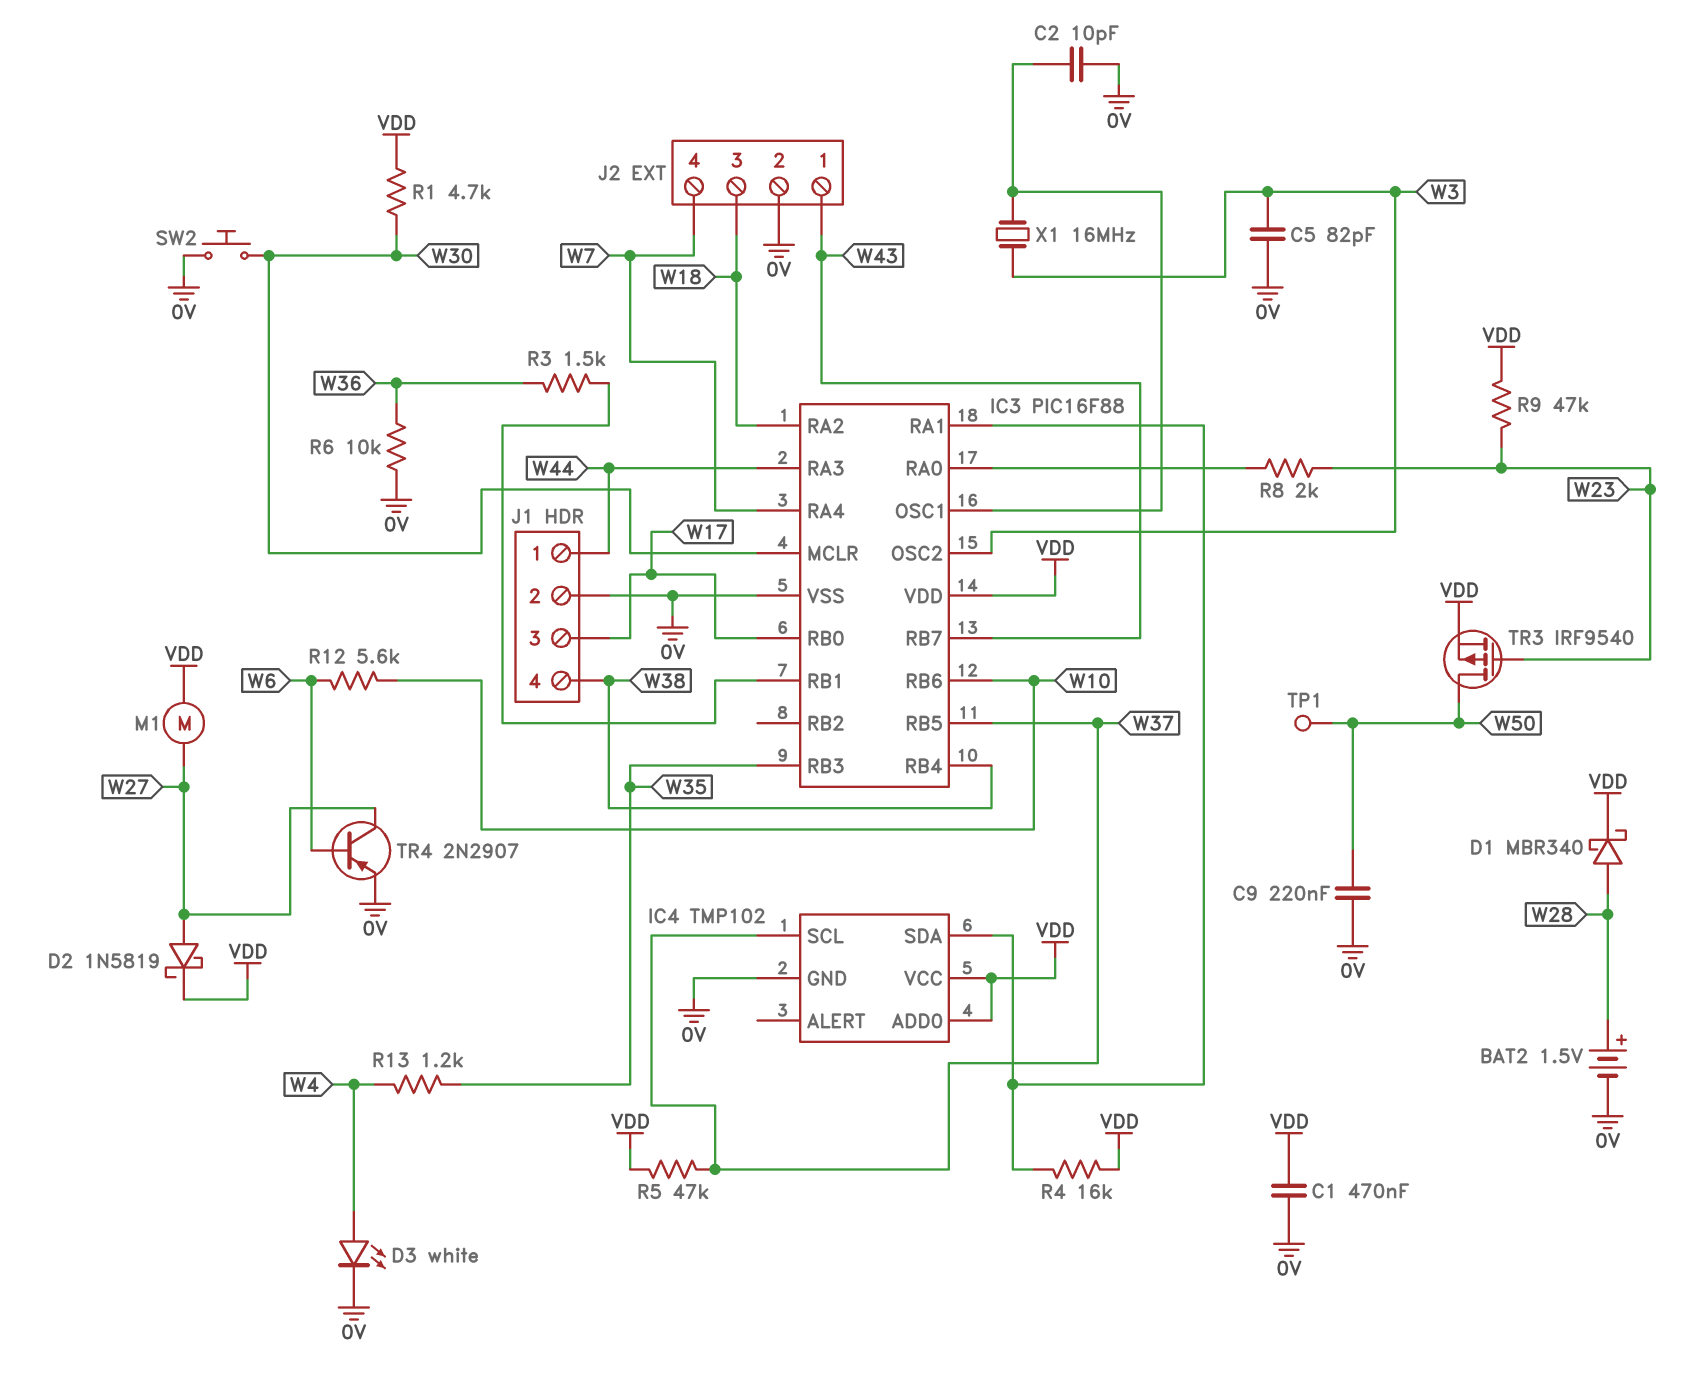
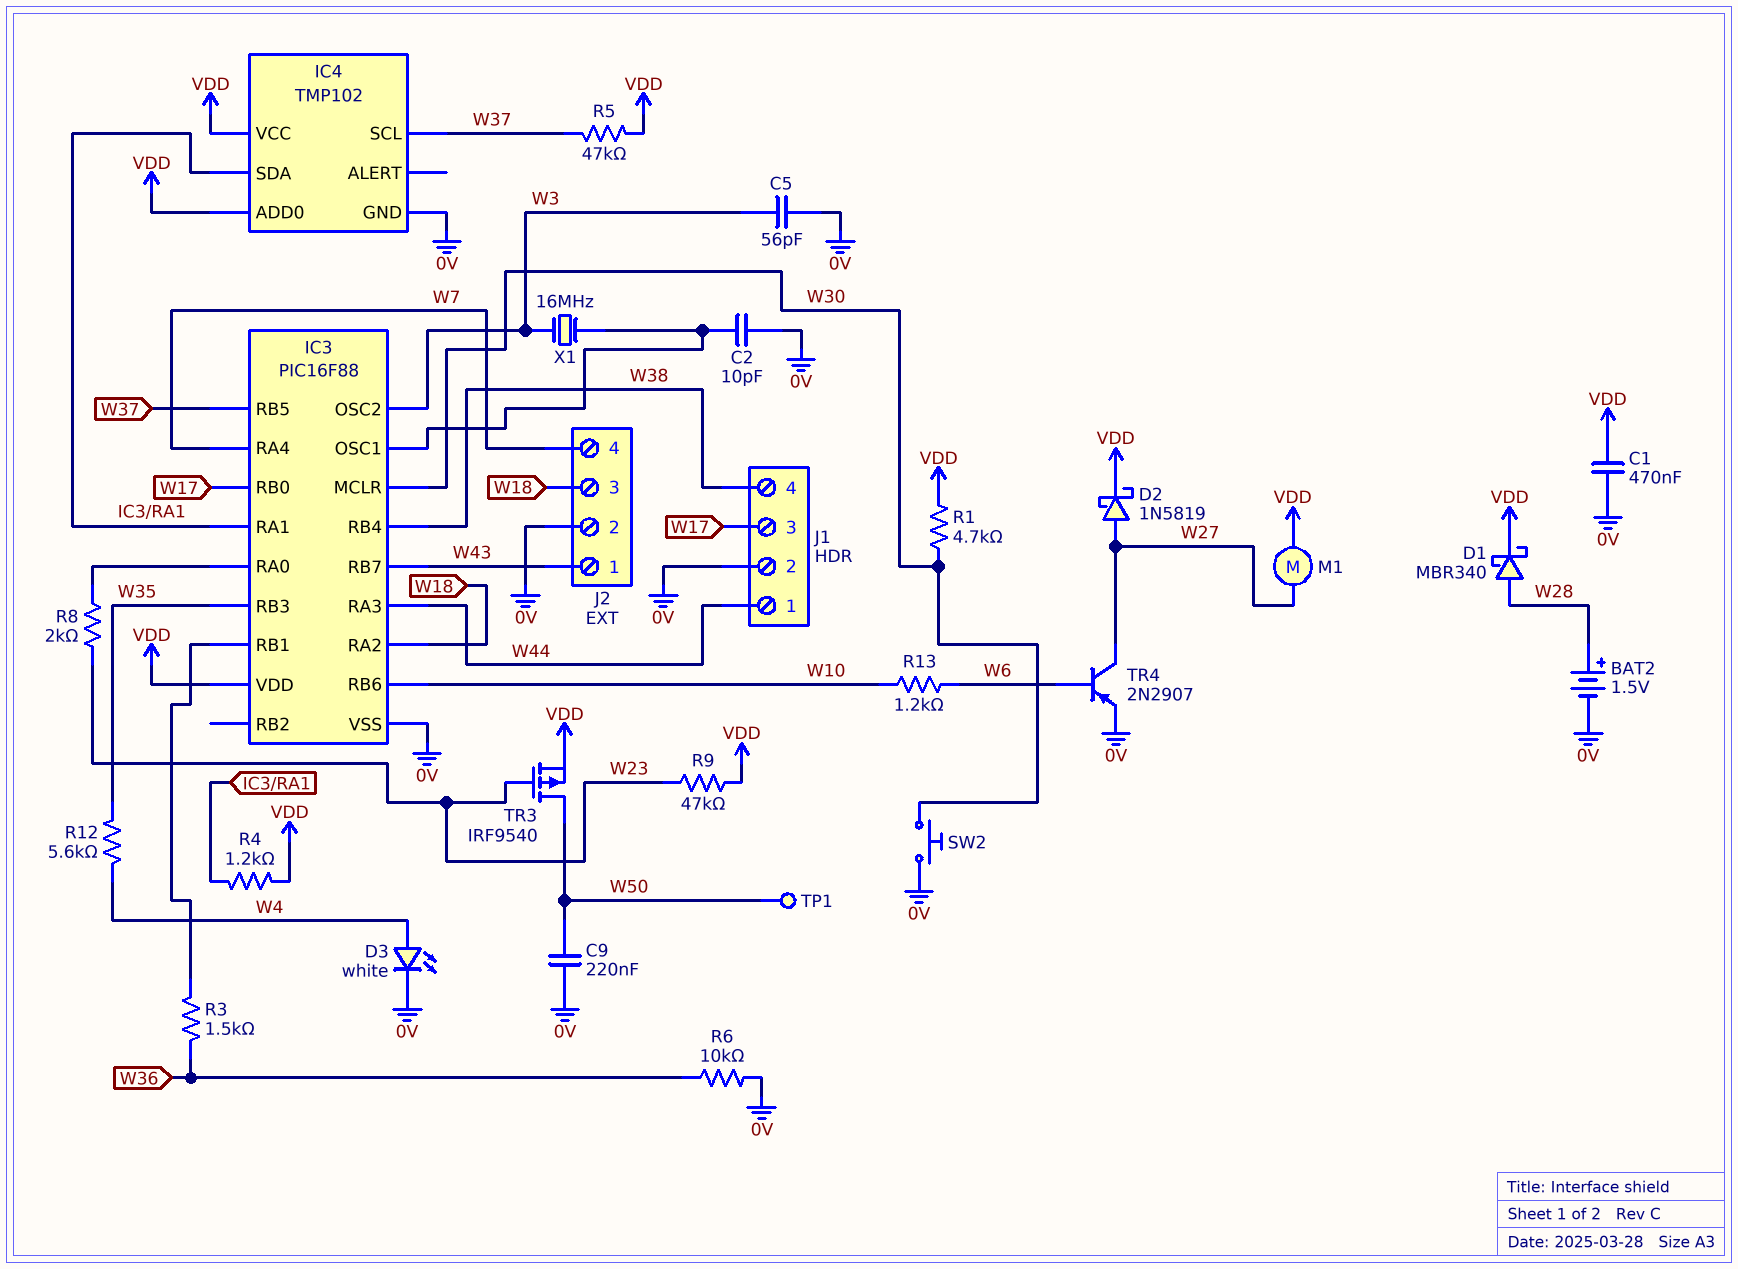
C5: 82pF (0V, W3) -> 56pF (0V, W3)
R4: 16k (IC3/RA1, VDD) -> 1.2k (IC3/RA1, VDD)
R12: 5.6k (W6, W10) -> 5.6k (W4, W35)
R13: 1.2k (W4, W35) -> 1.2k (W6, W10)

